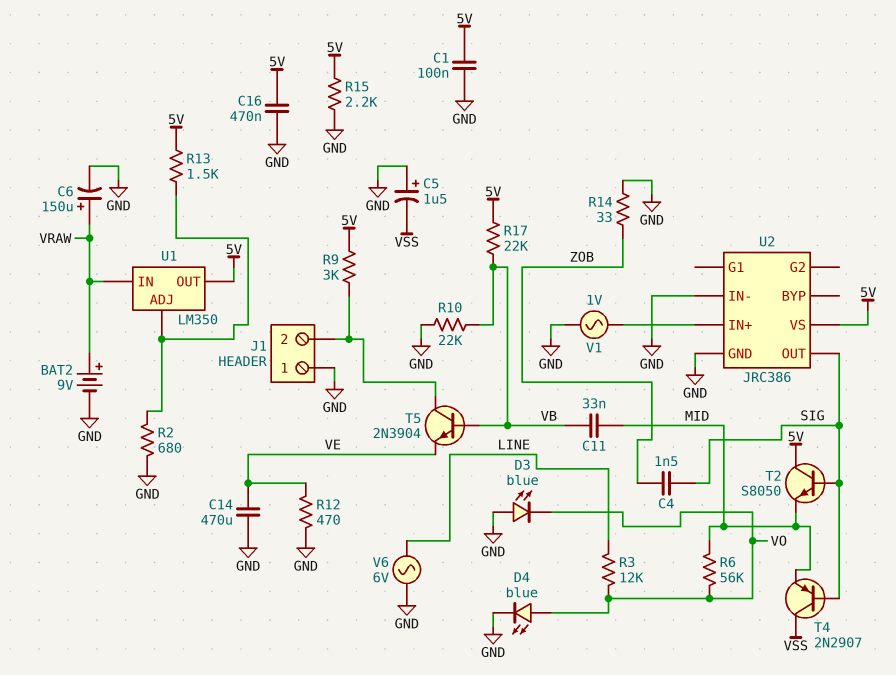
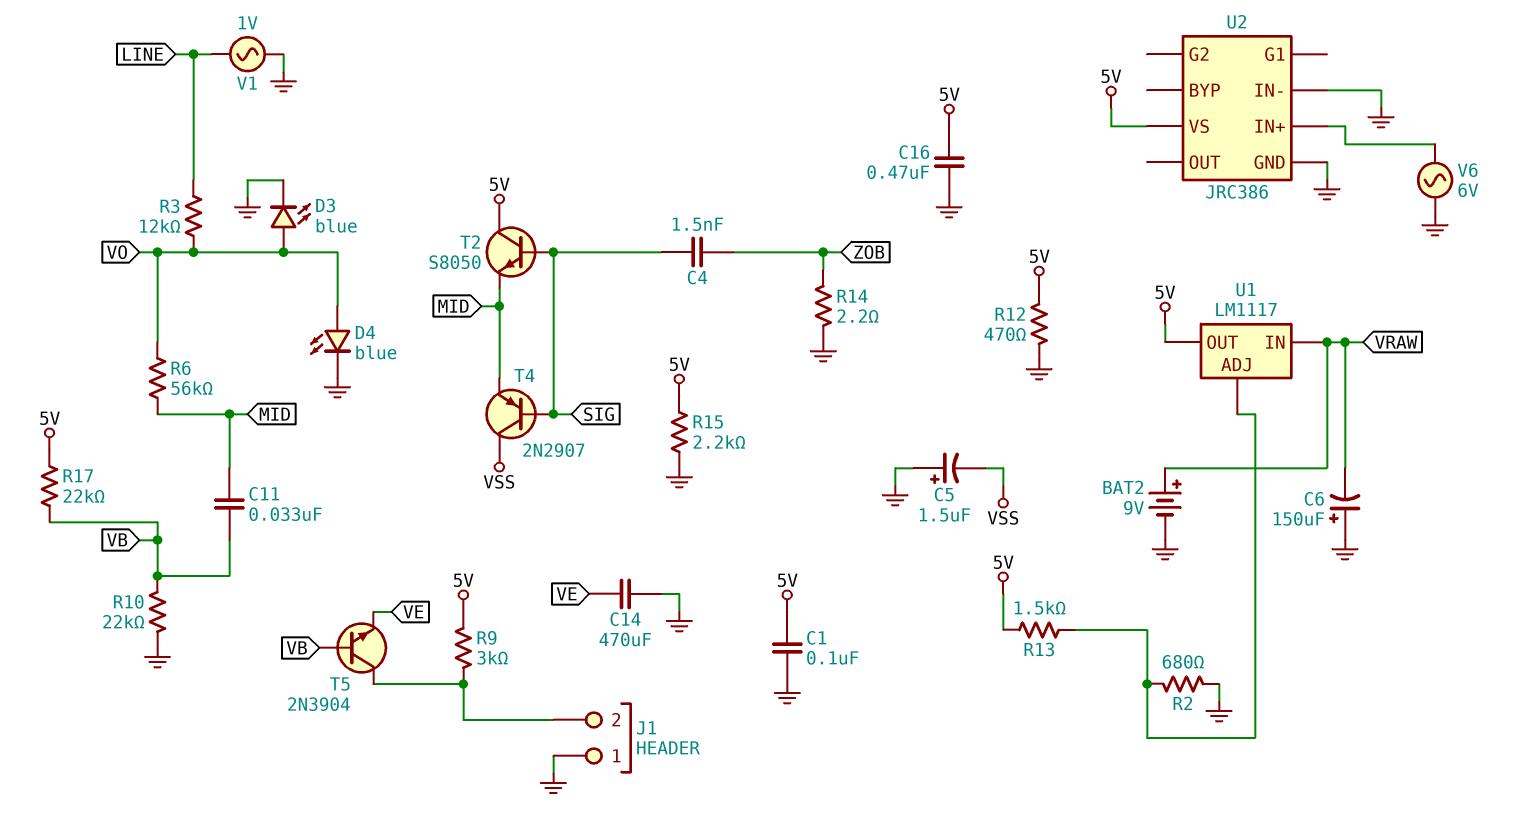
C6: 150uF (plus VRAW, minus GND) -> 150uF (plus GND, minus VRAW)
D3: LED blue (A GND, K VO) -> LED blue (A VO, K GND)
R12: 470 (GND, VE) -> 470 (5V, GND)
R14: 33 (GND, ZOB) -> 2.2 (GND, ZOB)
U1: LM350 -> LM1117
U2 pin OUT: SIG -> none
V1: AC 1V (GND, U2/IN+) -> AC 1V (GND, LINE)
V6: AC 6V (GND, LINE) -> AC 6V (GND, U2/IN+)

